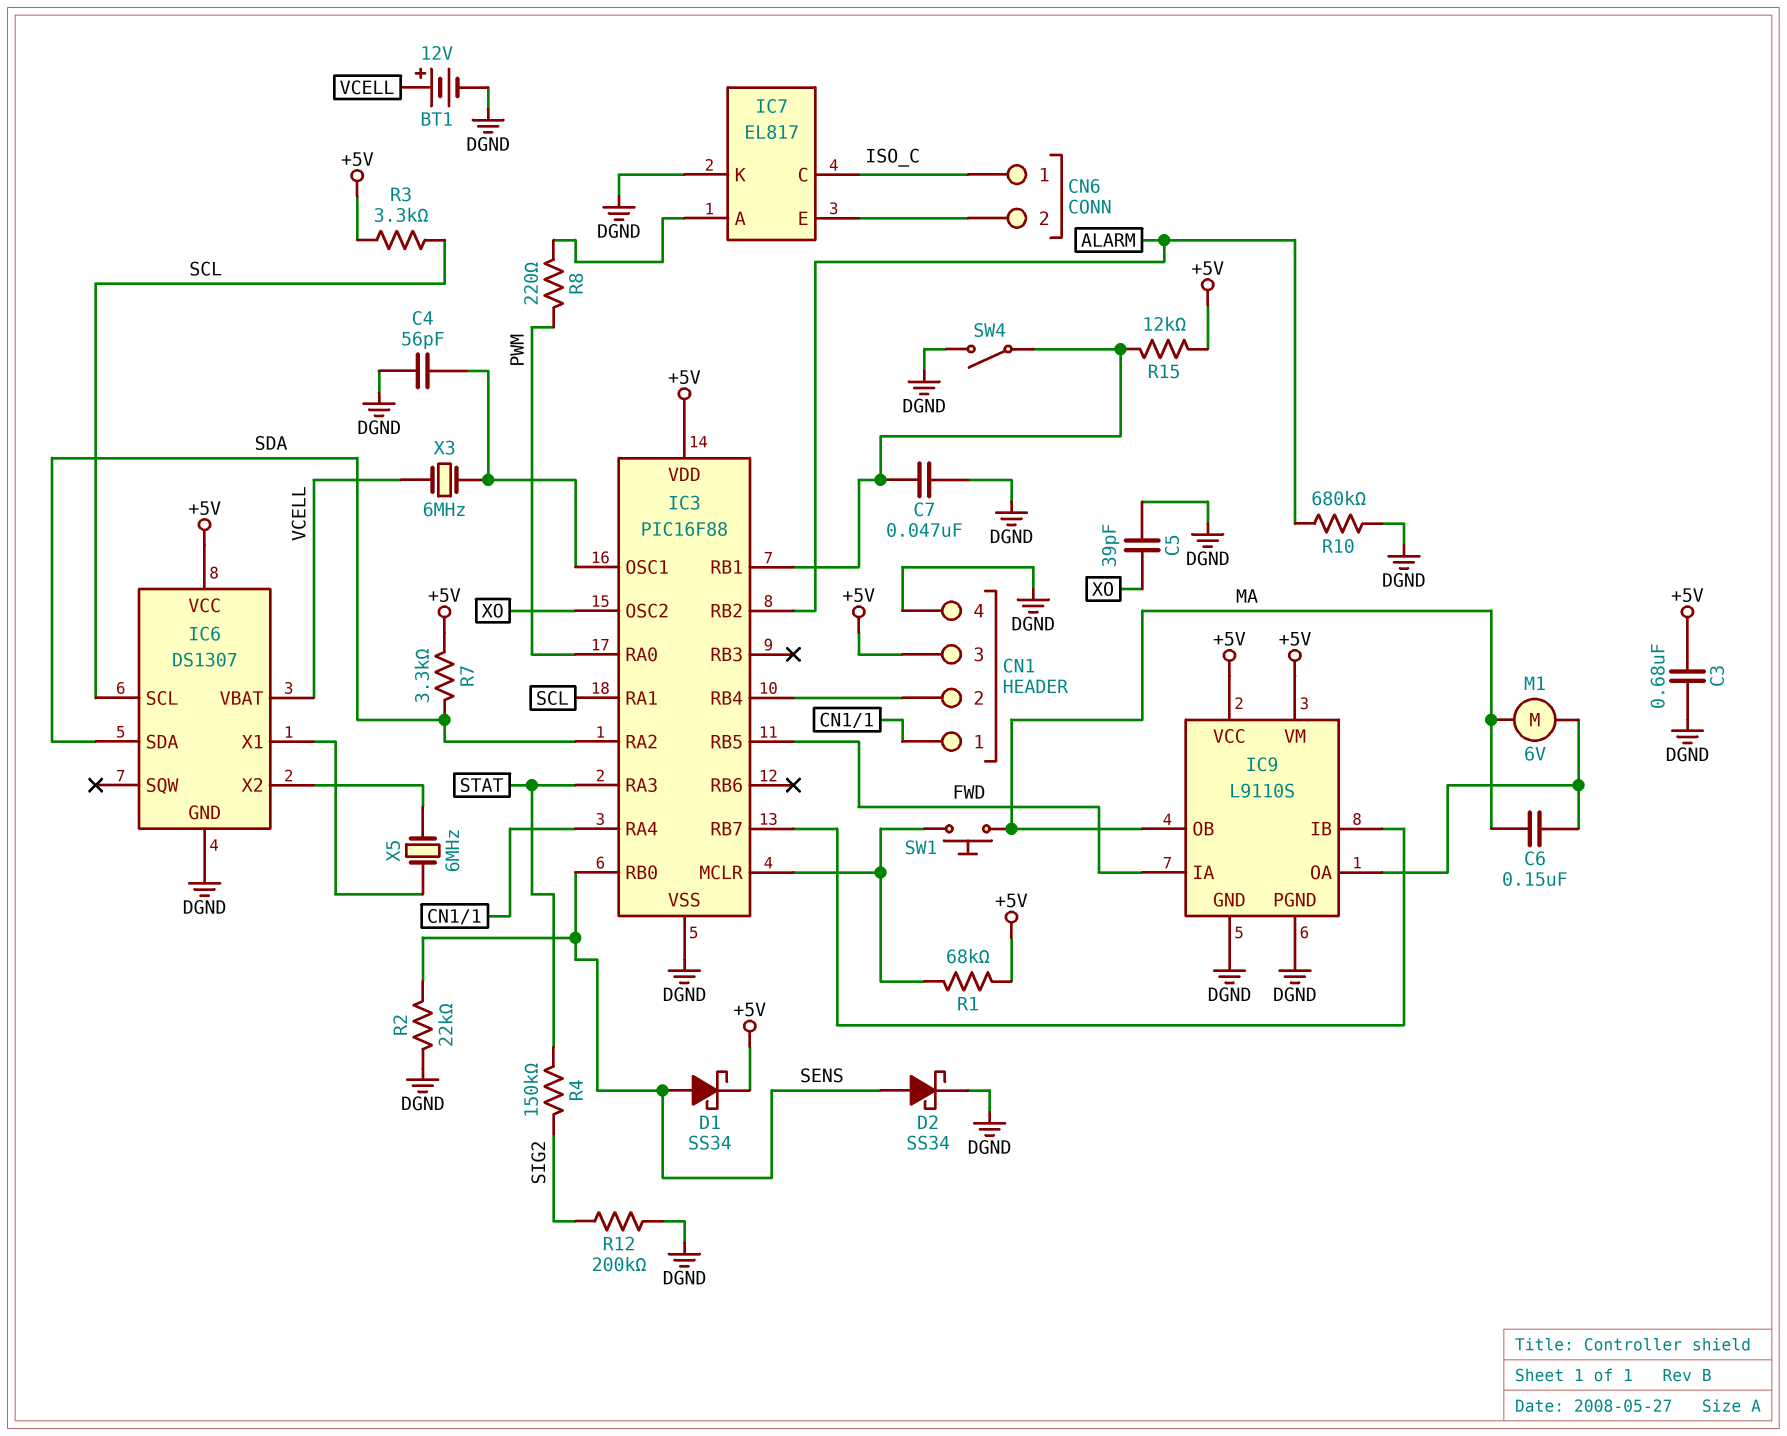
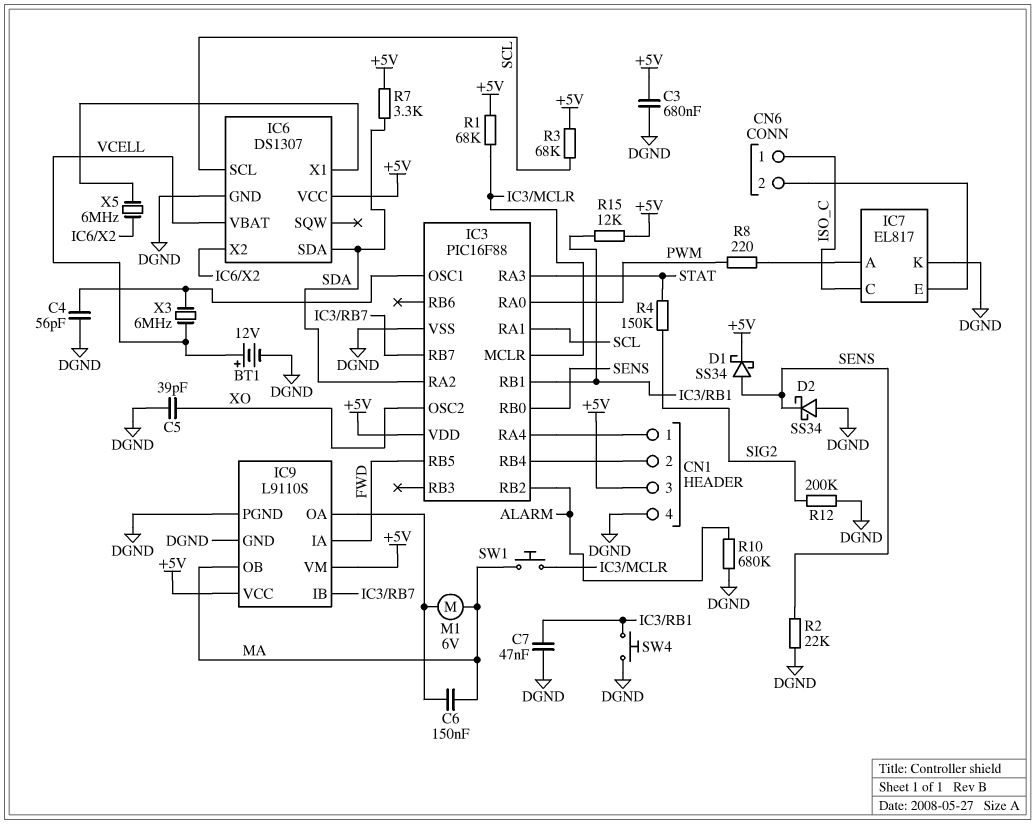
D2: schottky SS34 (A SENS, K DGND) -> schottky SS34 (A DGND, K SENS)
R3: 3.3k (+5V, SCL) -> 68k (+5V, SCL)
SW4: switch (DGND, IC3/RB1) -> button (DGND, IC3/RB1)

